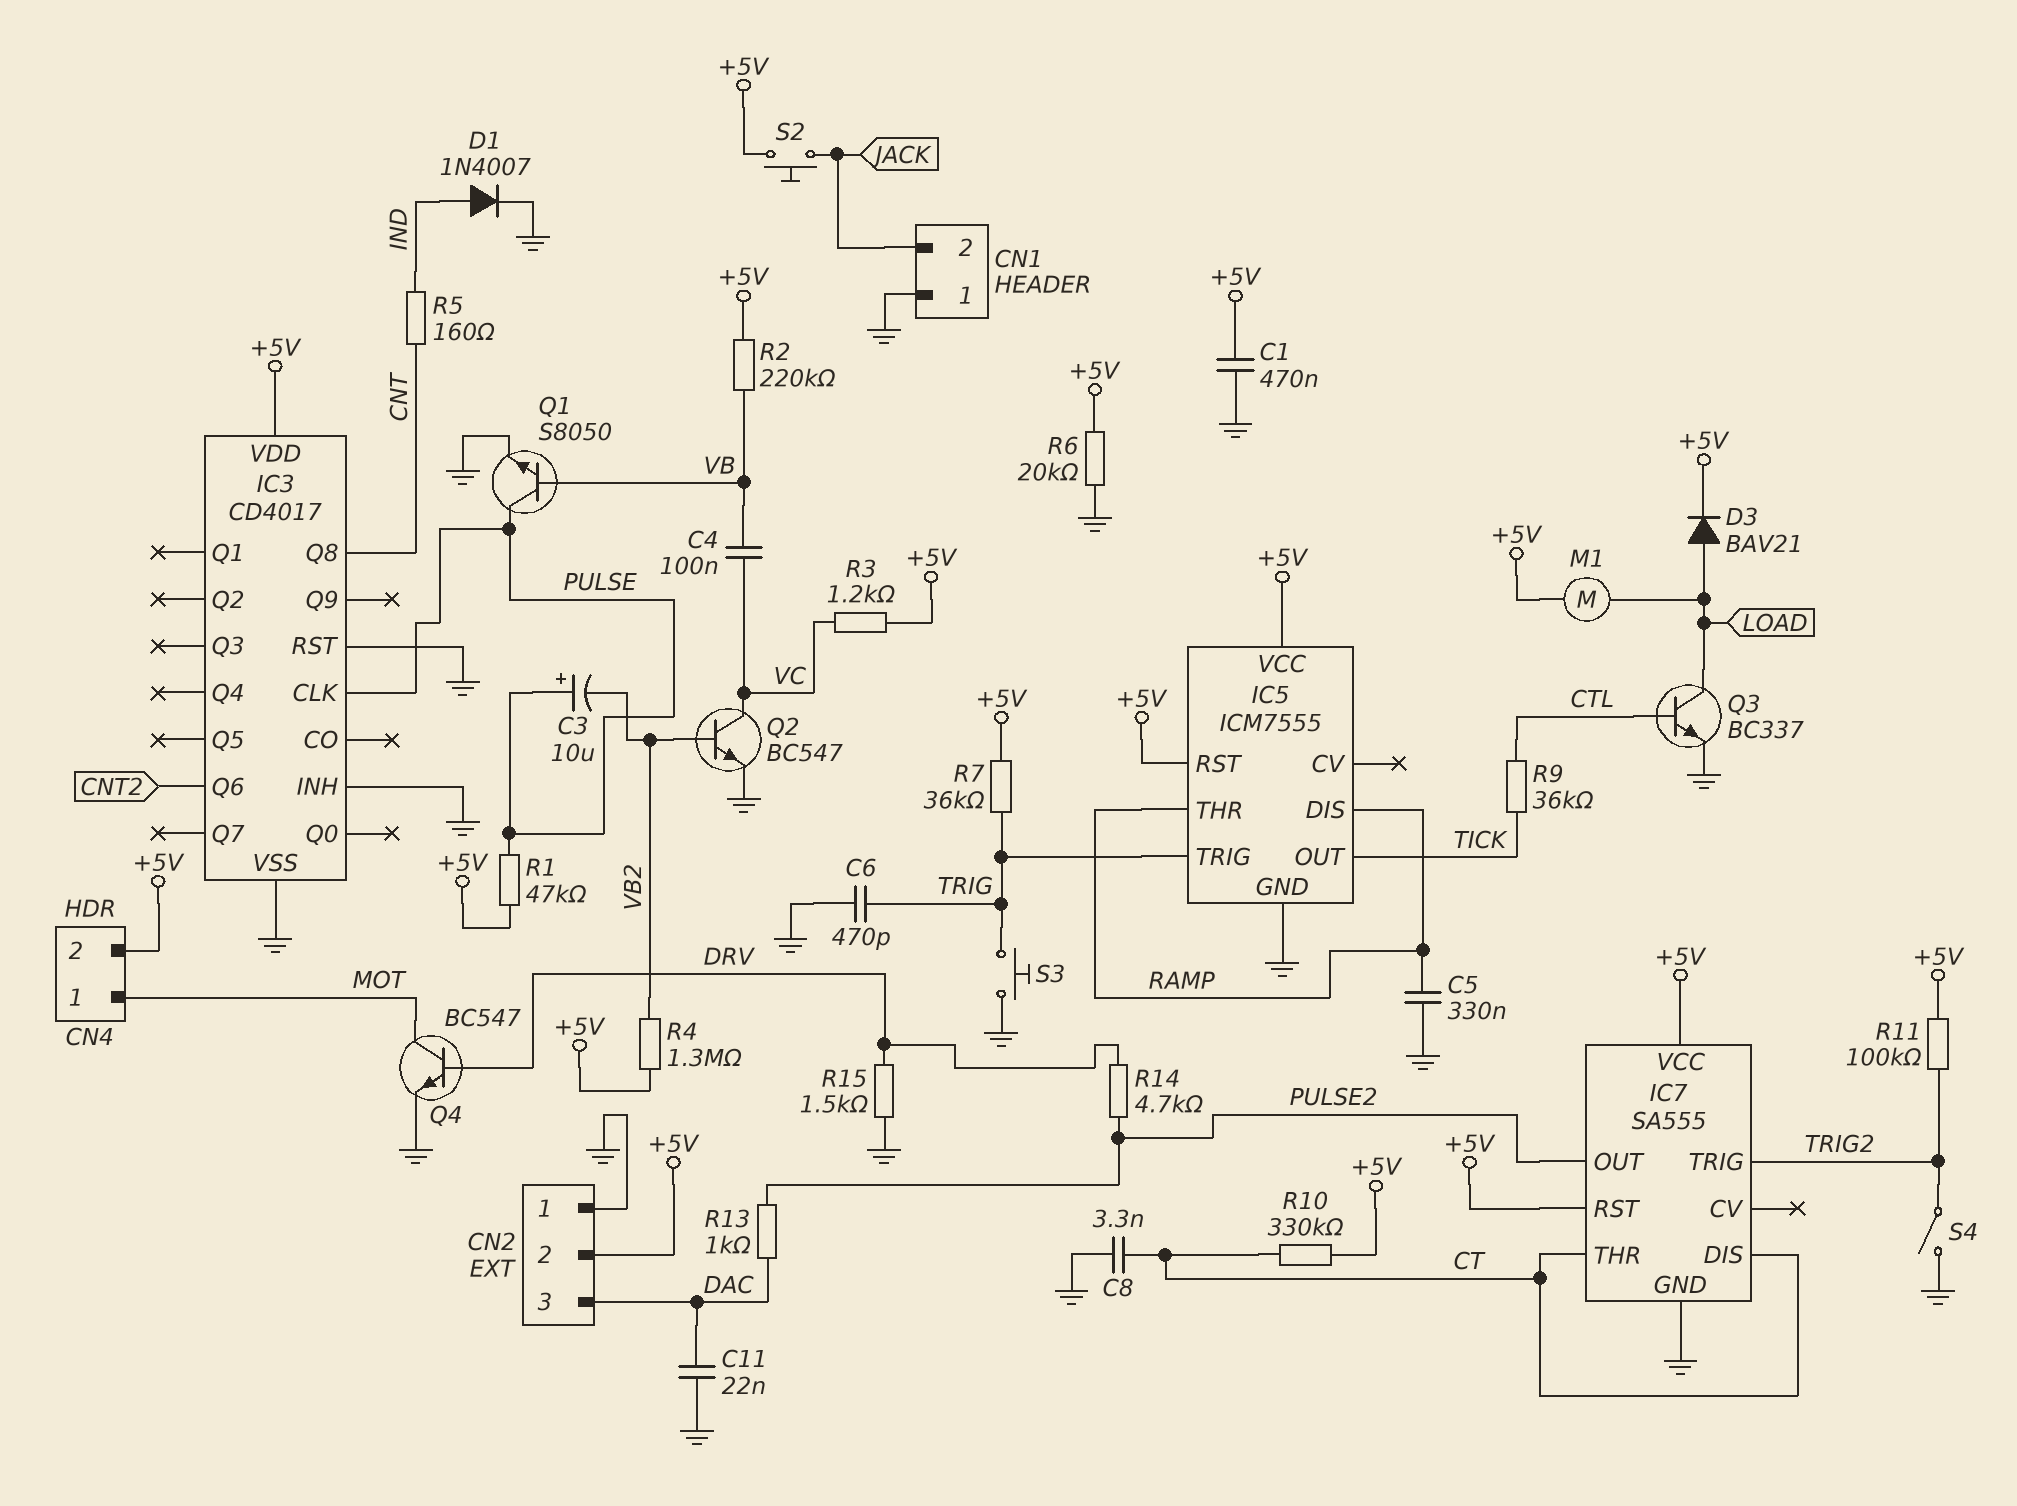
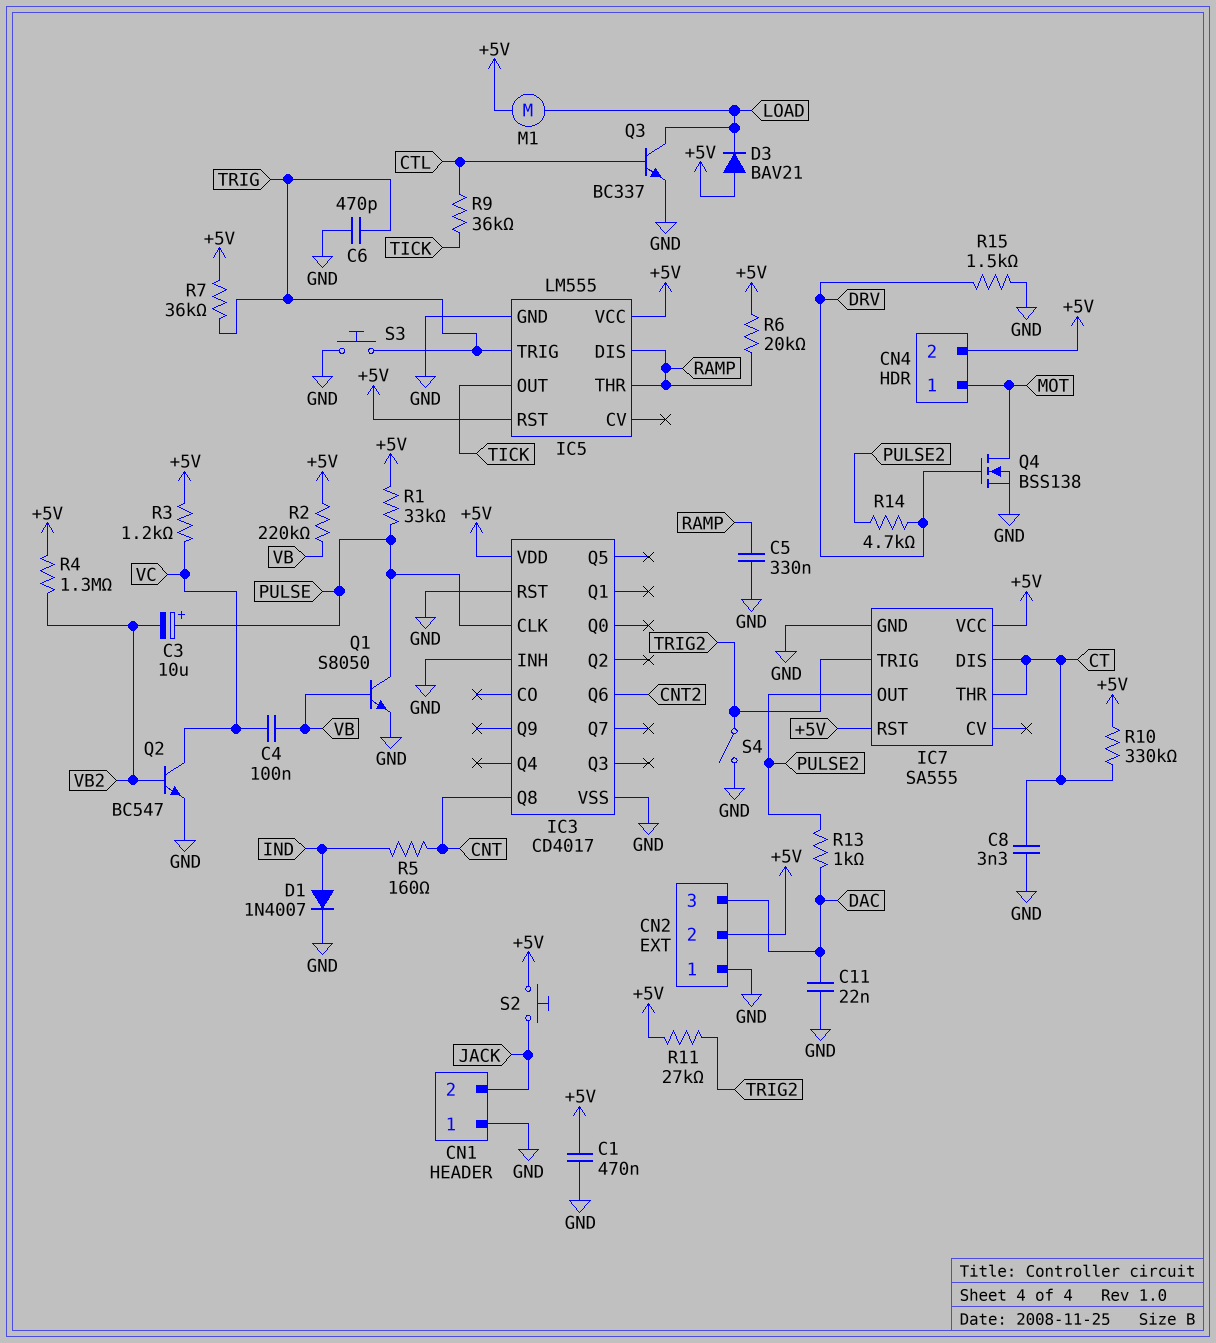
D3: diode BAV21 (A LOAD, K +5V) -> diode BAV21 (A +5V, K LOAD)
IC5: ICM7555 -> LM555
Q4: NPN BC547 (B DRV, C MOT, E GND) -> NMOS BSS138 (G DRV, D MOT, S GND)
R1: 47k (+5V, PULSE) -> 33k (+5V, PULSE)
R6: 20k (+5V, GND) -> 20k (+5V, RAMP)
R11: 100k (+5V, TRIG2) -> 27k (+5V, TRIG2)

